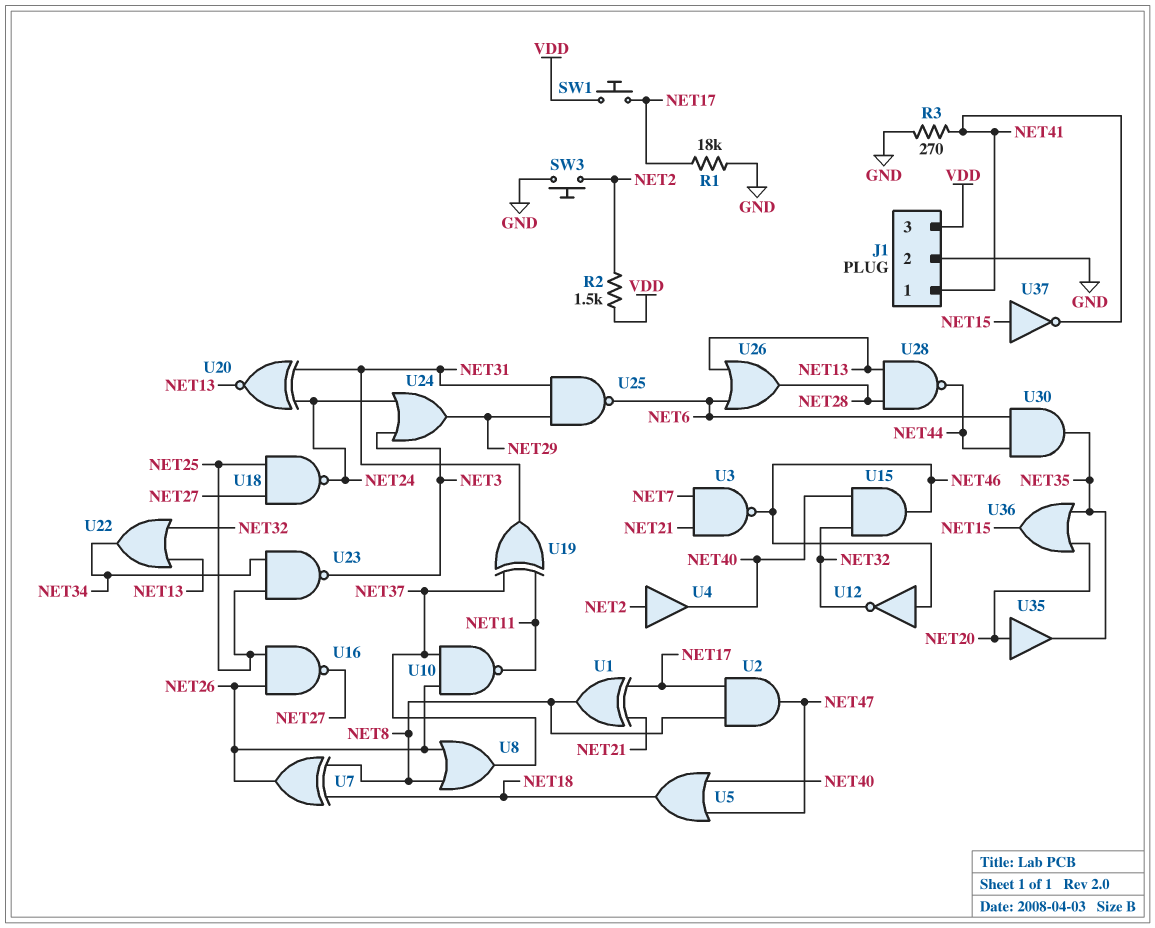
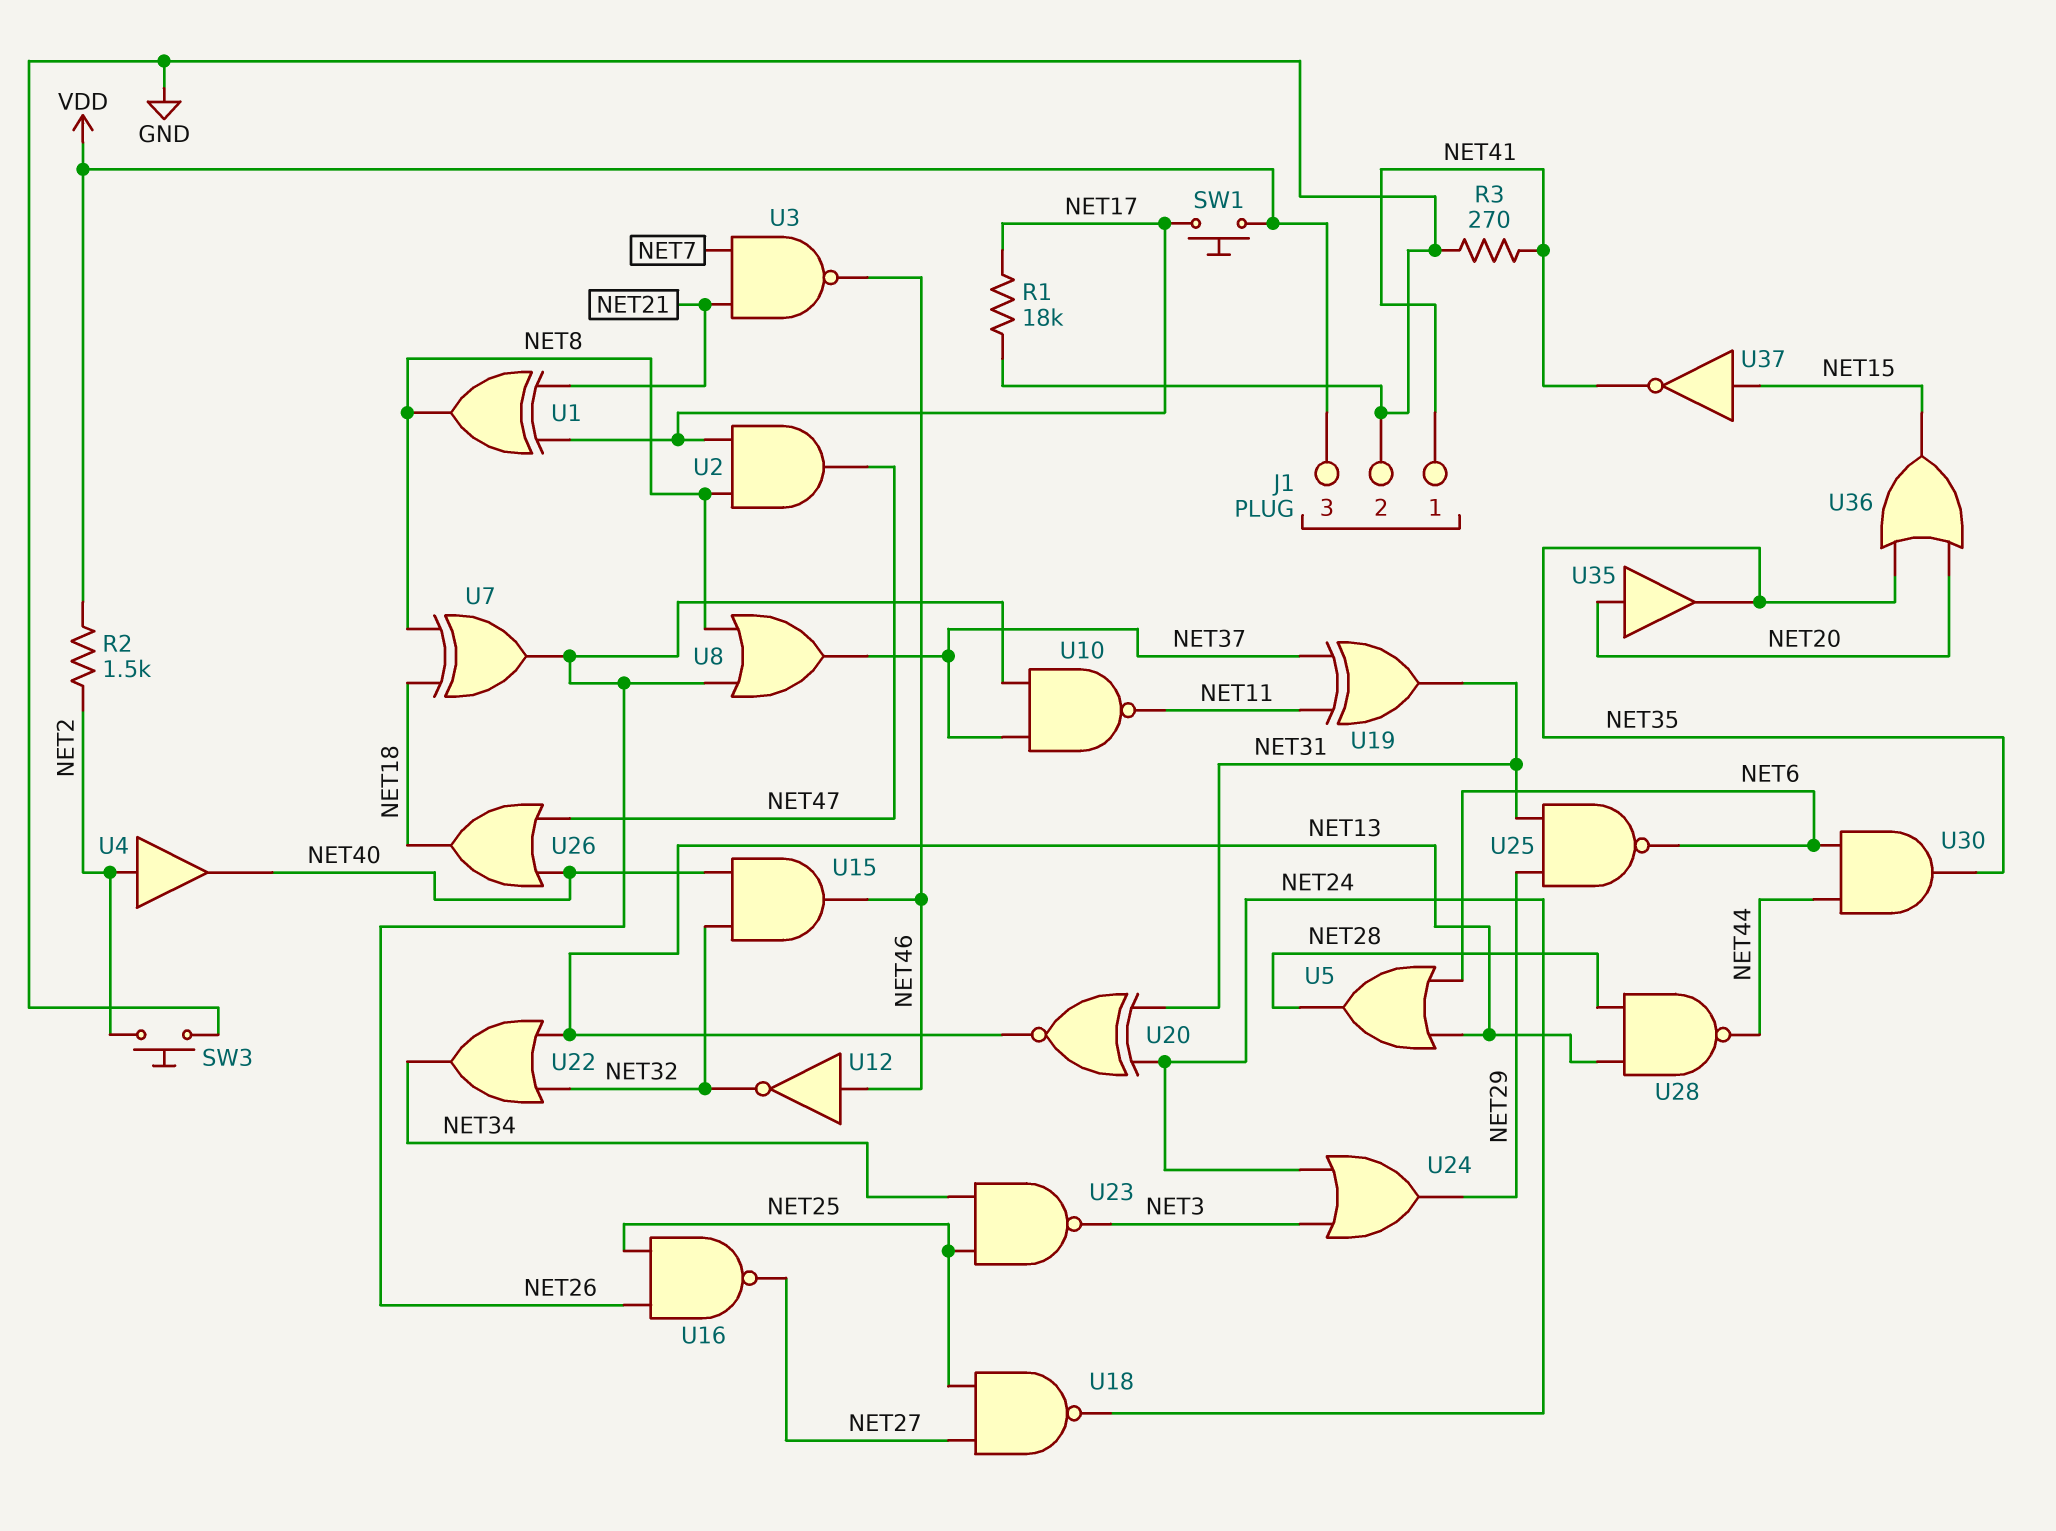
U5: OR (in NET40, in NET47, out NET18) -> OR (in NET6, in NET13, out NET28)
U26: OR (in NET6, in NET13, out NET28) -> OR (in NET40, in NET47, out NET18)

